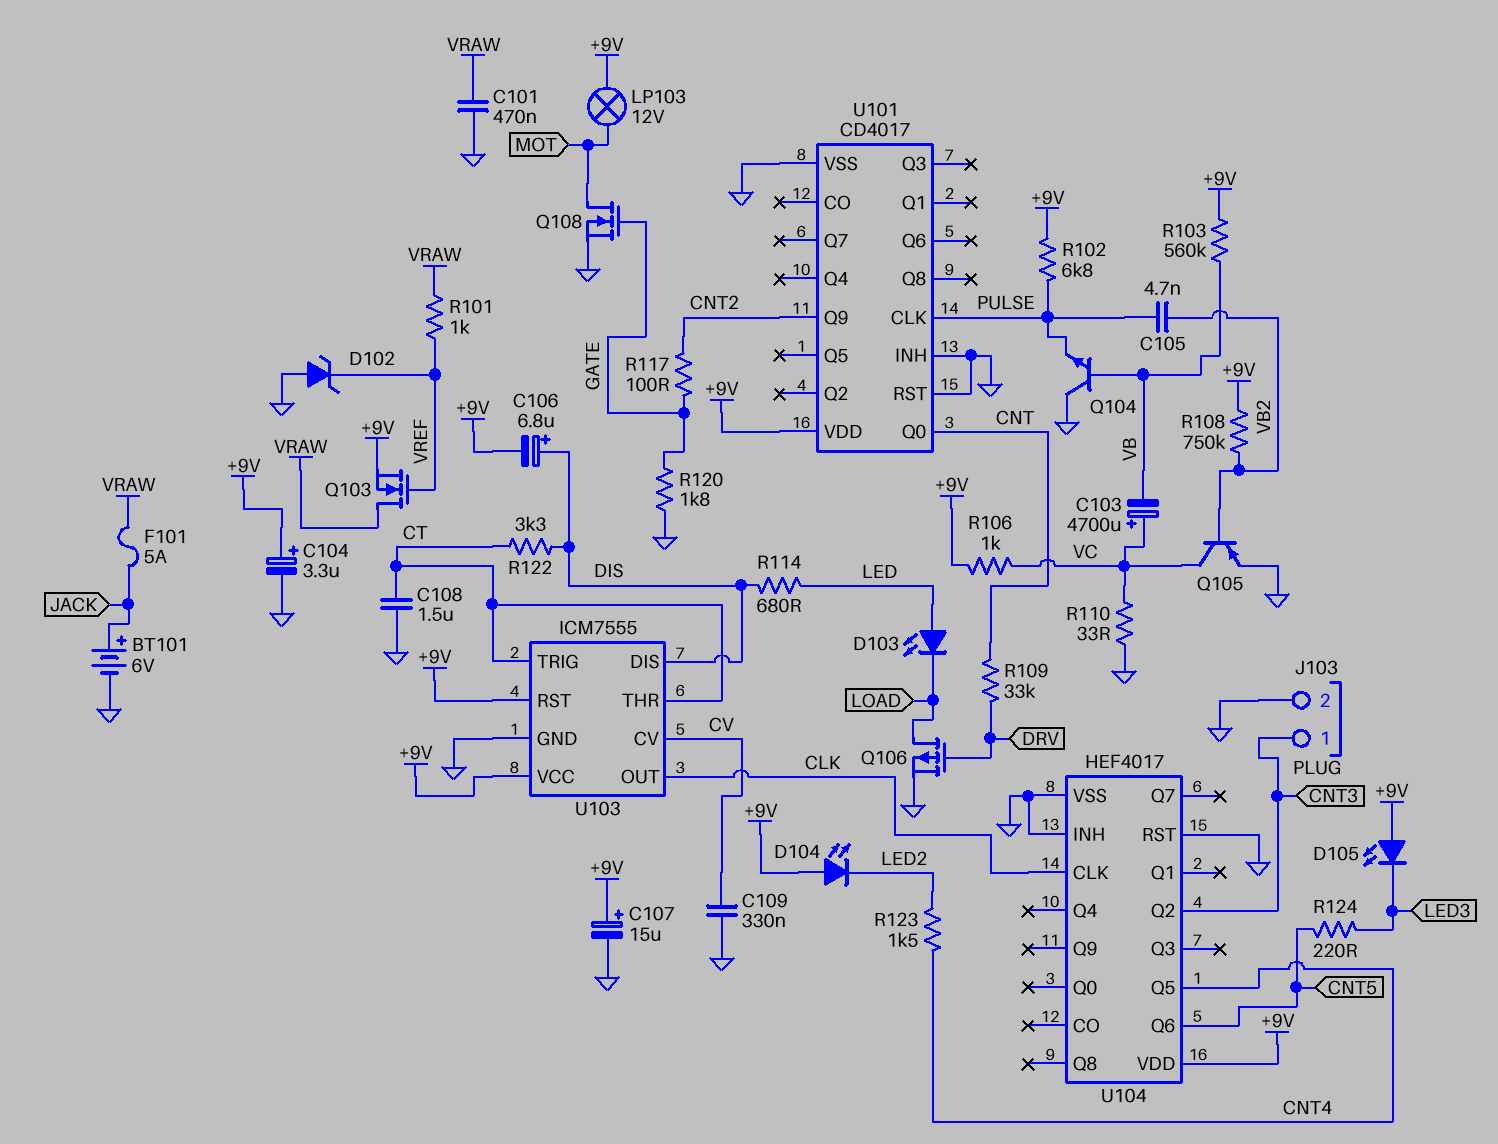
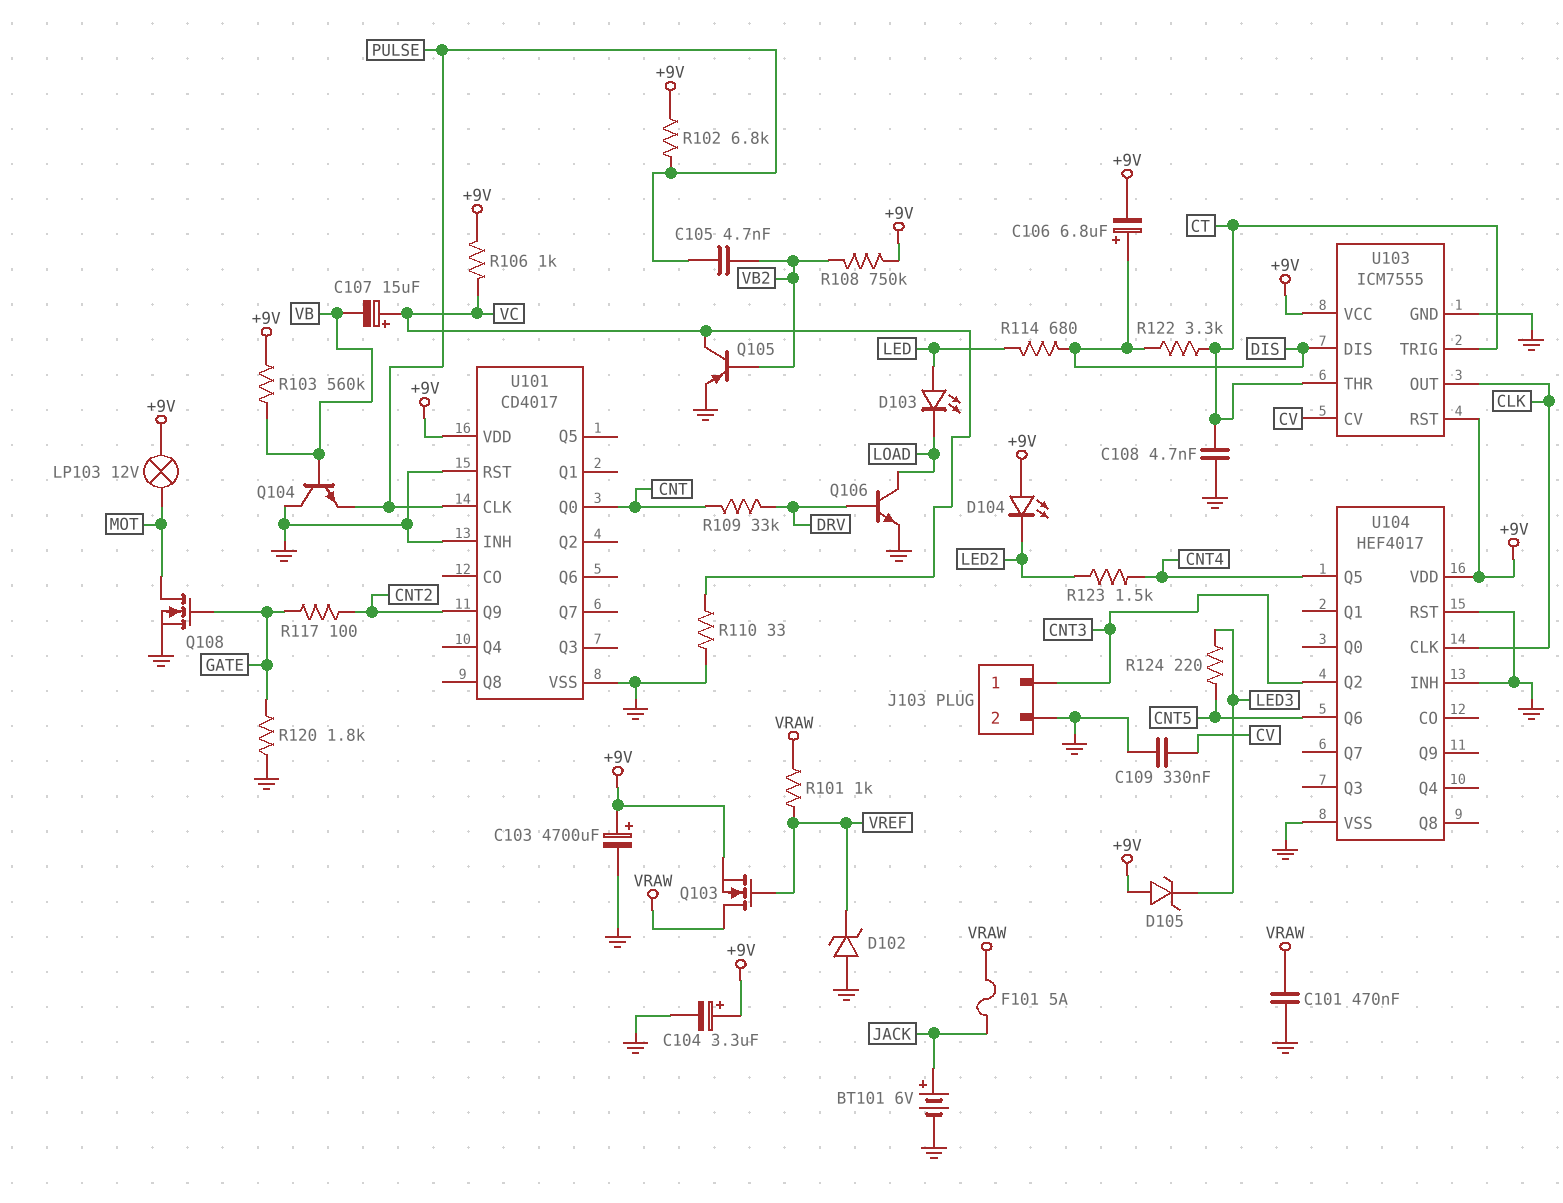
C103: 4700uF (plus VC, minus VB) -> 4700uF (plus +9V, minus GND)
C107: 15uF (plus +9V, minus GND) -> 15uF (plus VC, minus VB)
C108: 1.5uF (CT, GND) -> 4.7nF (CT, GND)
D105: LED (A +9V, K LED3) -> zener (A +9V, K LED3)
Q106: PMOS (G DRV, D LOAD, S GND) -> NPN (B DRV, C LOAD, E GND)

